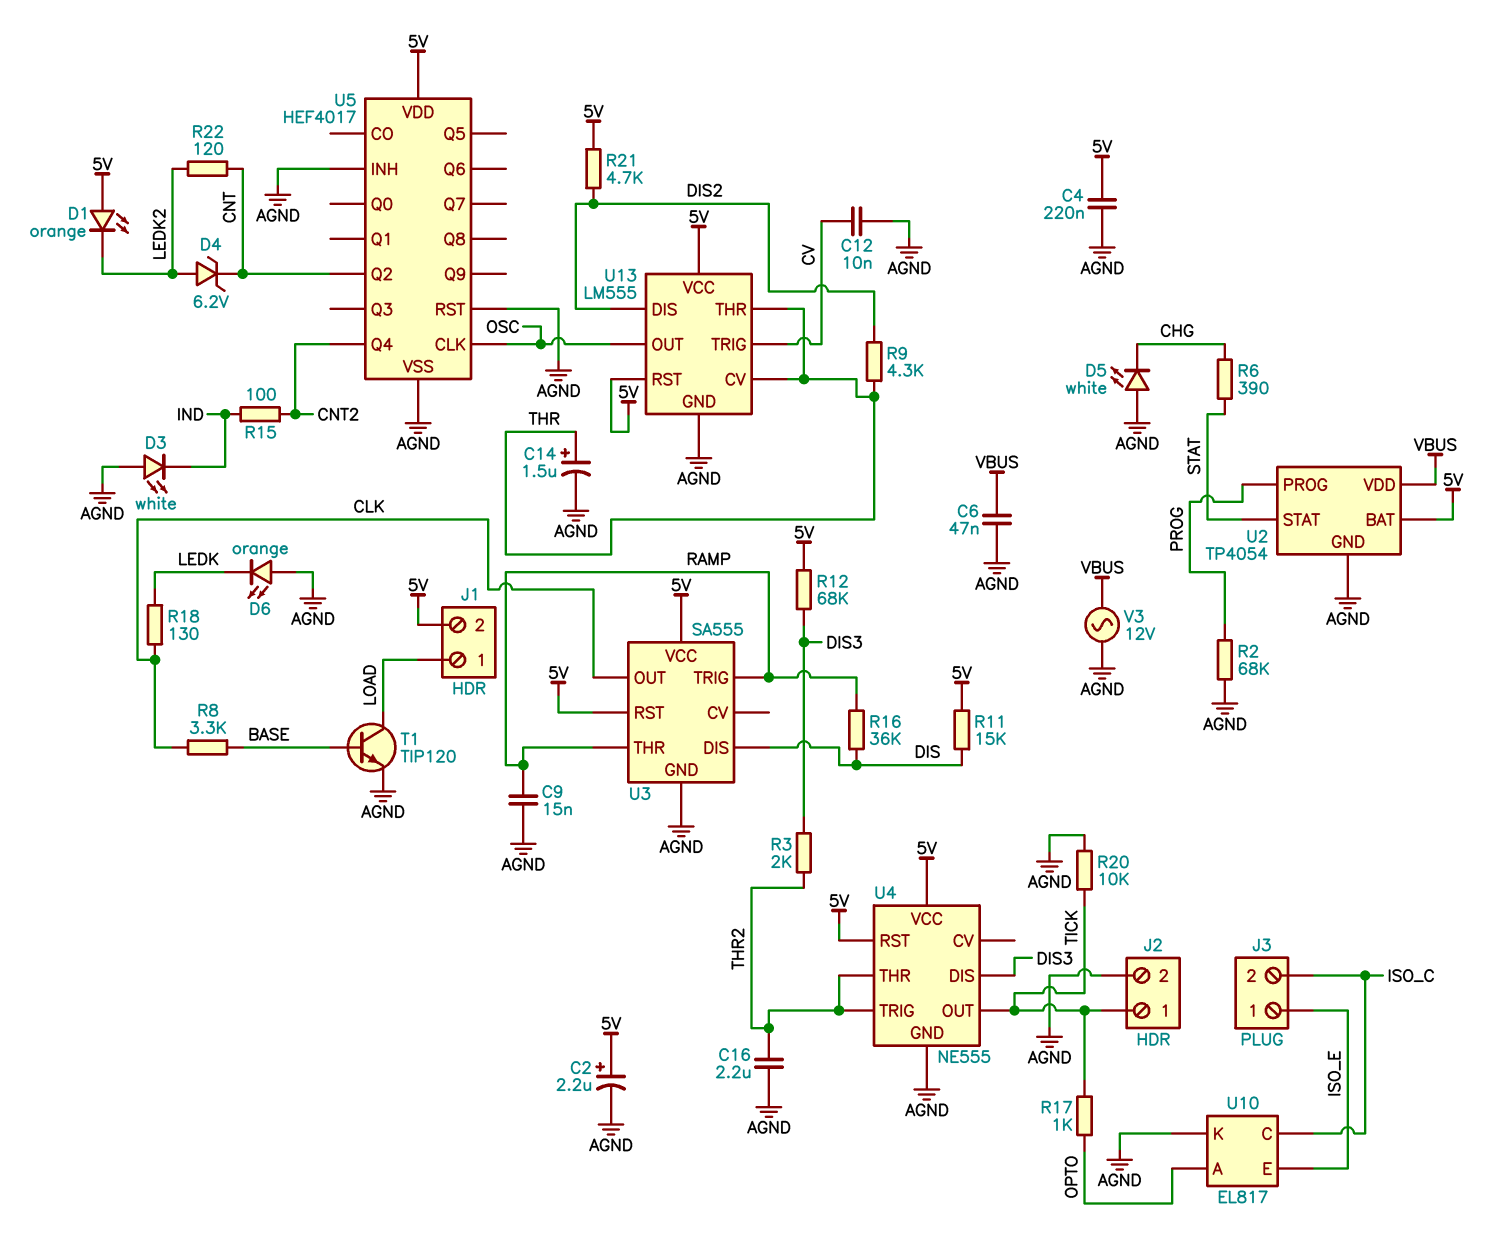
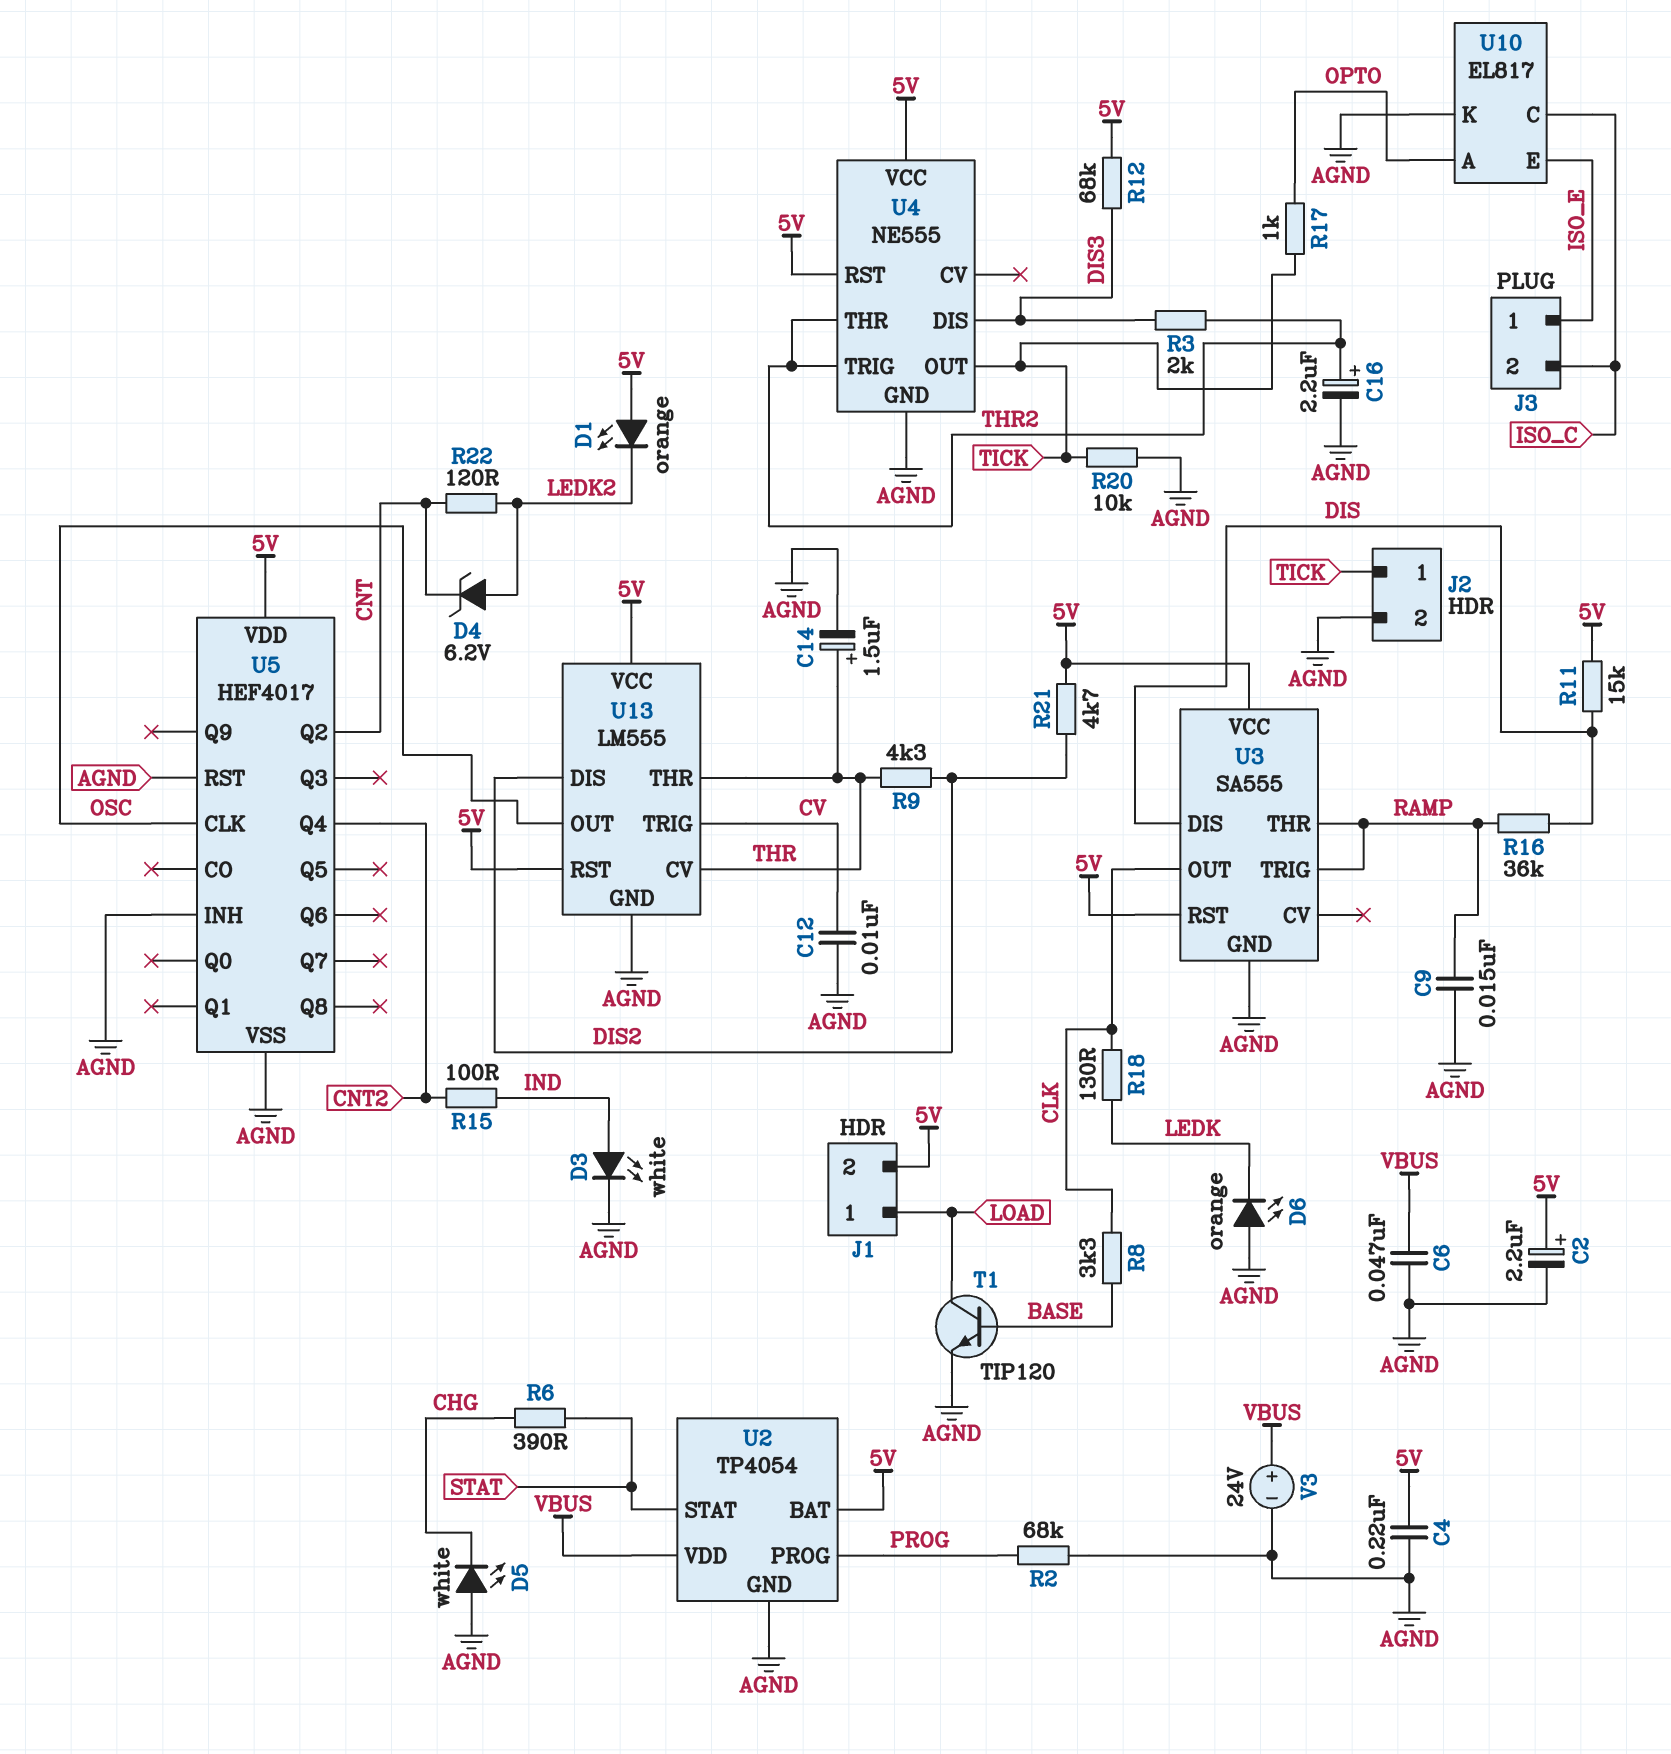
C16: 2.2uF (AGND, THR2) -> 2.2uF (plus THR2, minus AGND)
D3: LED white (A AGND, K IND) -> LED white (A IND, K AGND)
V3: AC 12V (AGND, VBUS) -> 24V (plus VBUS, minus AGND)

